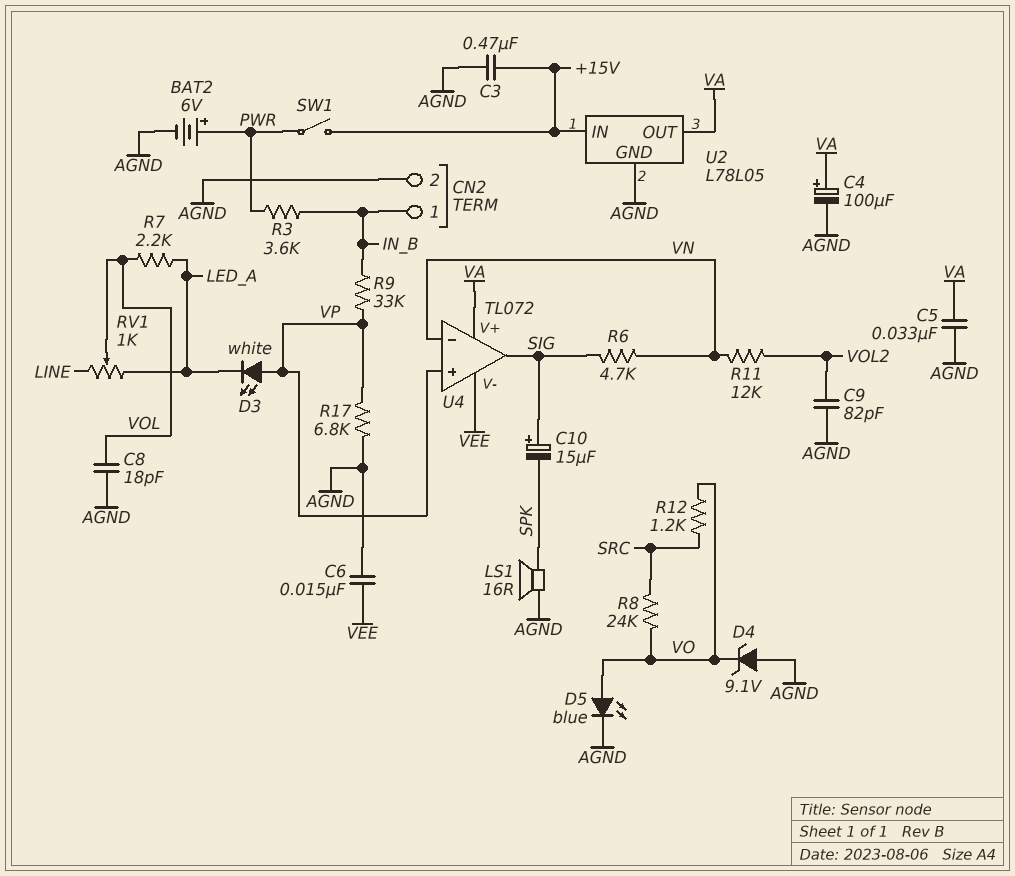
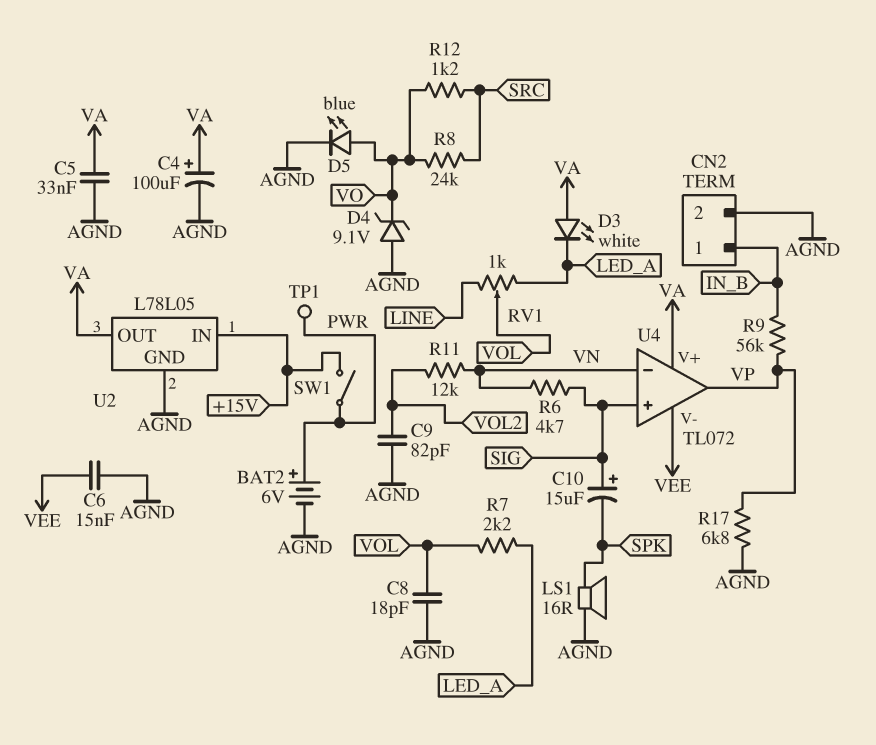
C3: 470nF (+15V, AGND) -> none
D3: LED white (A VP, K LED_A) -> LED white (A VA, K LED_A)
R3: 3.6k (IN_B, PWR) -> none
R9: 33k (IN_B, VP) -> 56k (IN_B, VP)
TP1: none -> test point (PWR)
U4 pin in+: VP -> SIG
U4 pin out: SIG -> VP

